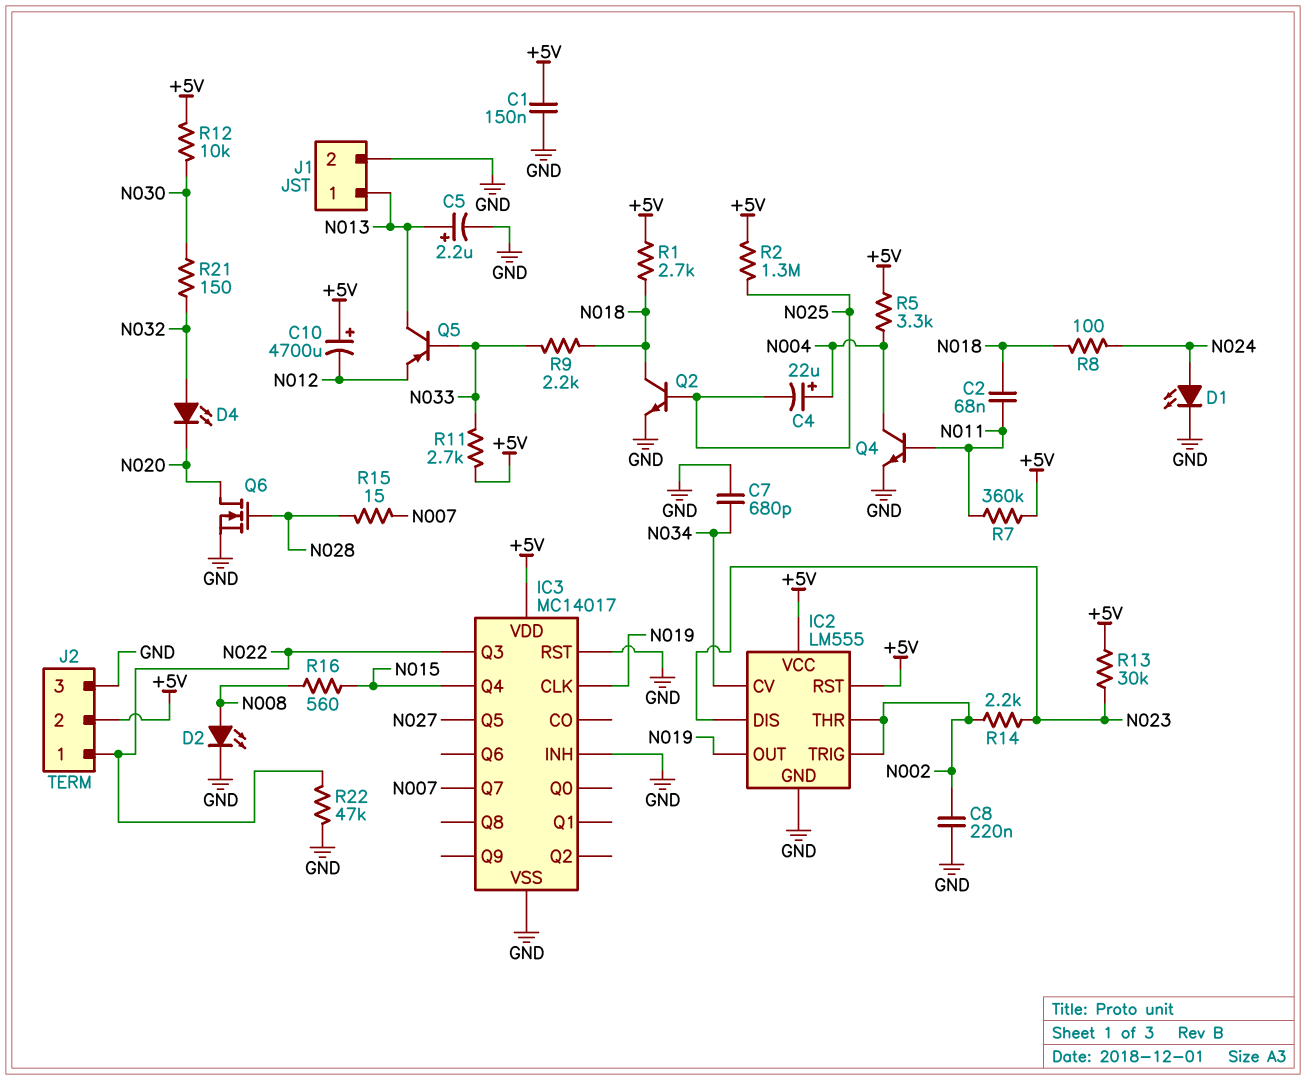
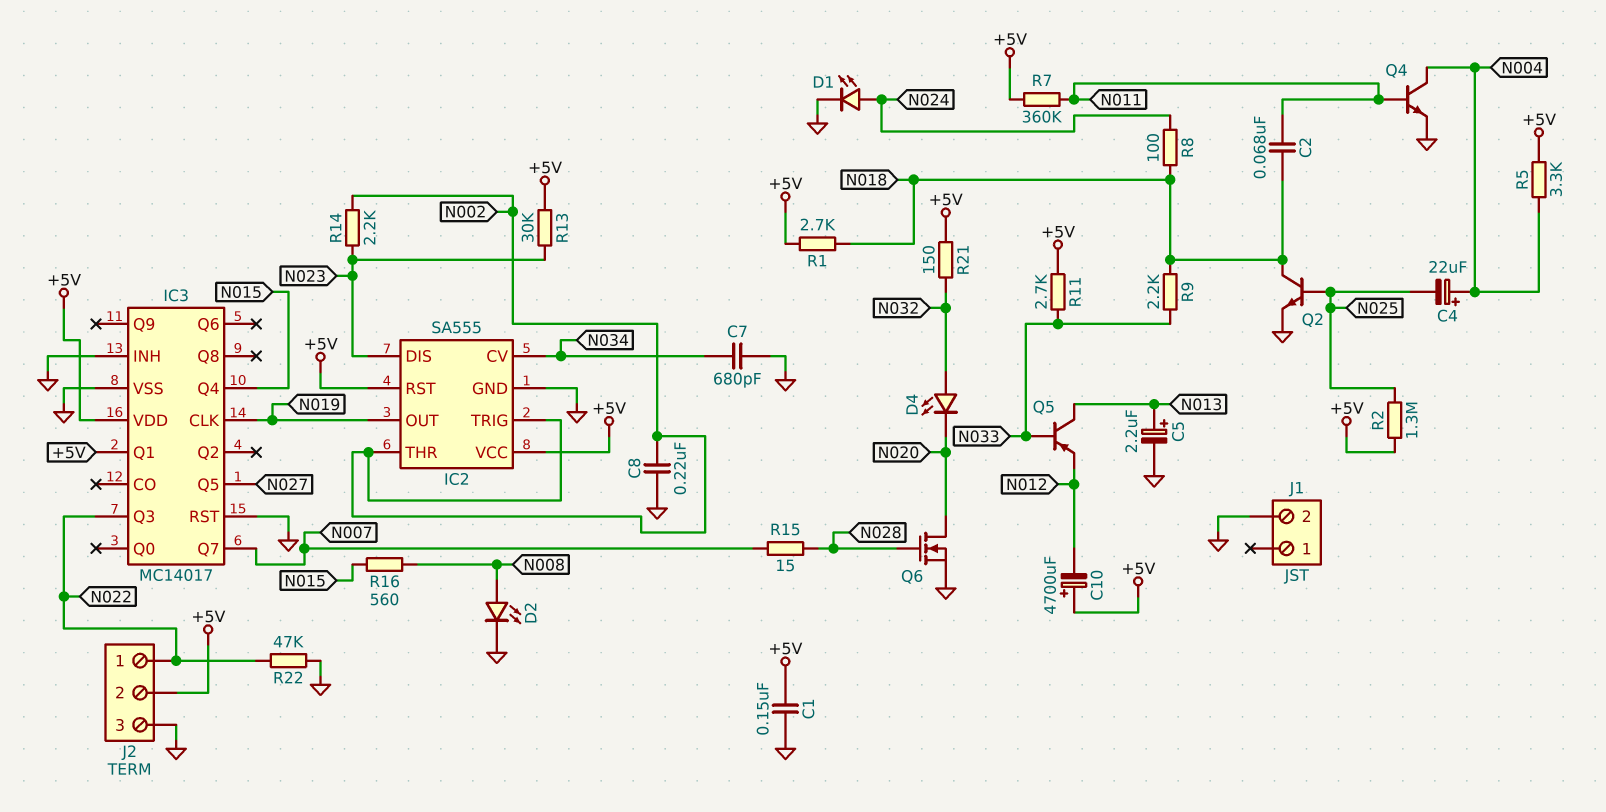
IC2: LM555 -> SA555
IC3 pin Q1: none -> +5V
J1 pin 1: N013 -> none
R12: 10k (+5V, N030) -> none
R21: 150 (N030, N032) -> 150 (+5V, N032)

